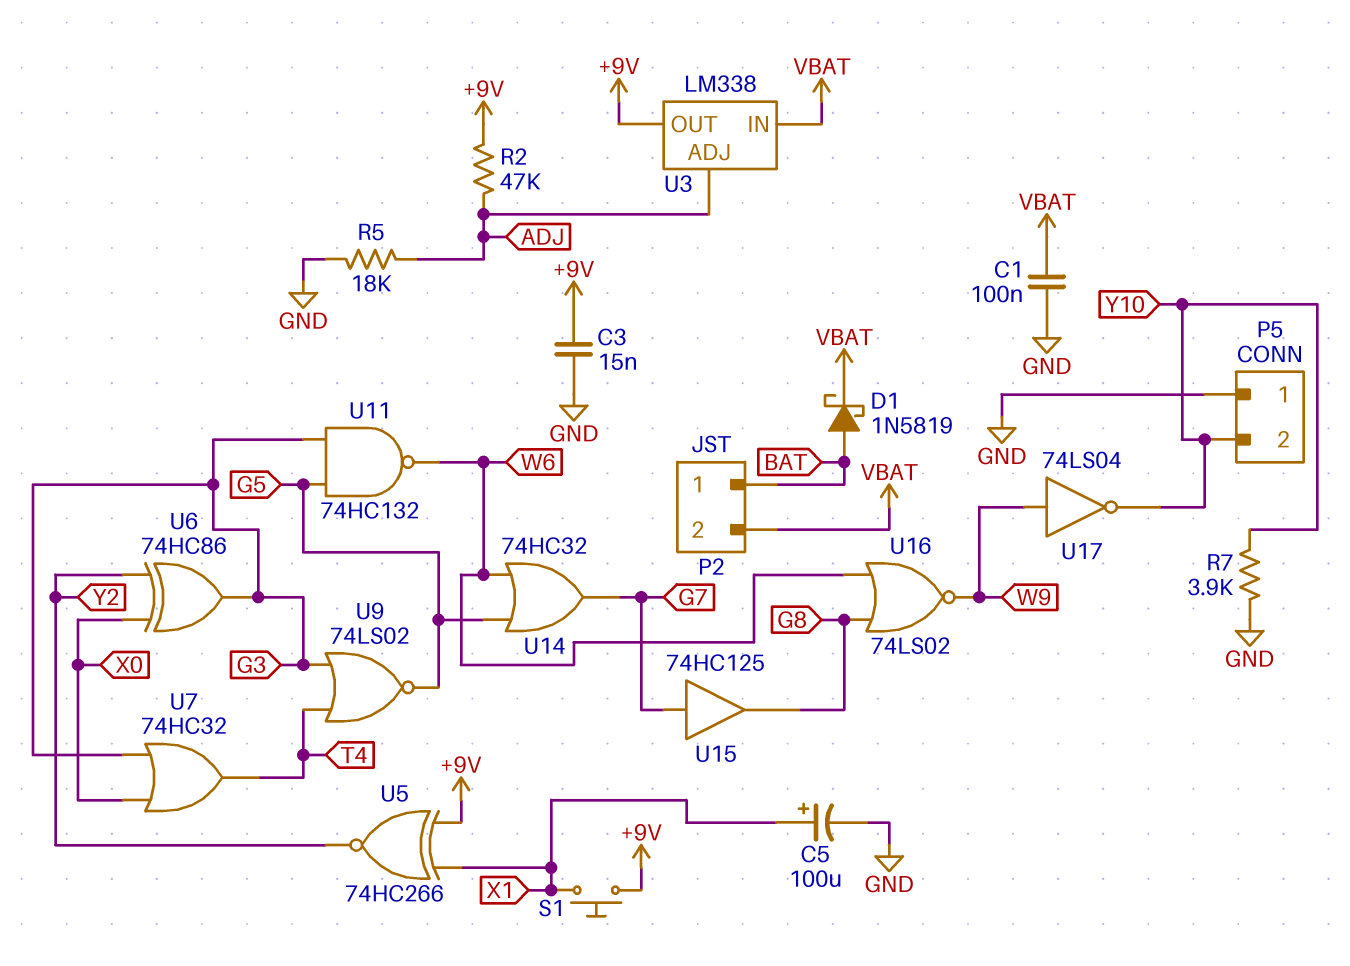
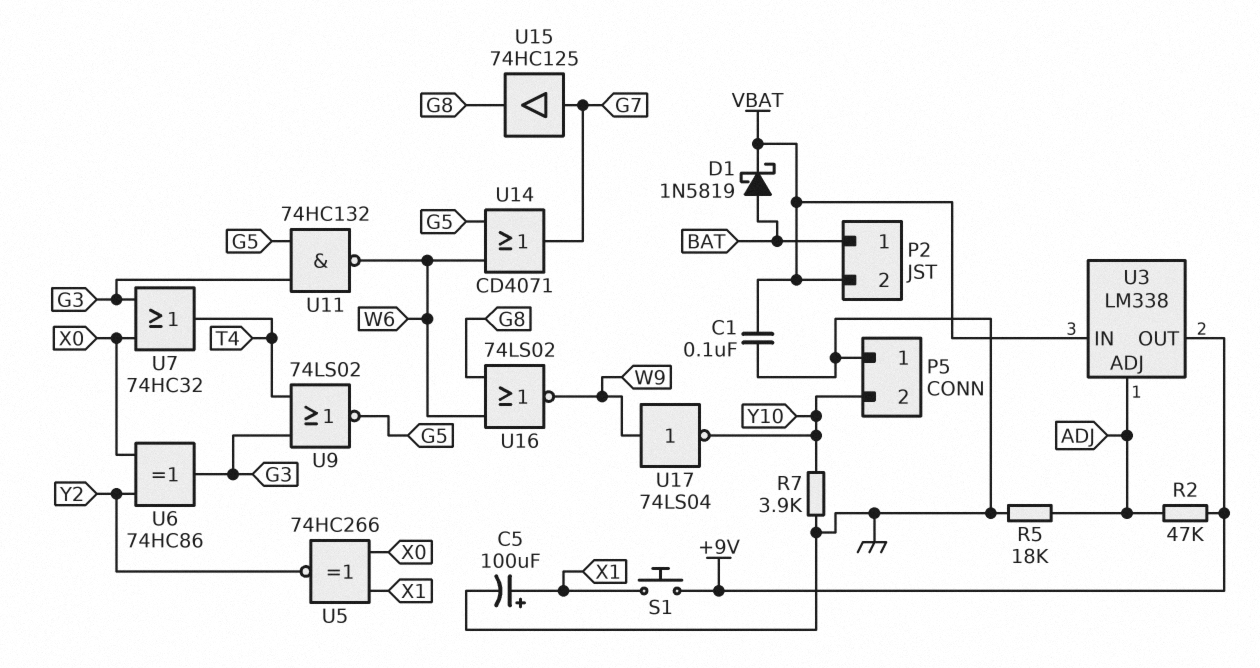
C3: 15nF (+9V, GND) -> none
U5: XNOR 74HC266 (in +9V, in X1, out Y2) -> XNOR 74HC266 (in X0, in X1, out Y2)
U14: OR 74HC32 (in G5, in W6, out G7) -> OR CD4071 (in G5, in W6, out G7)

